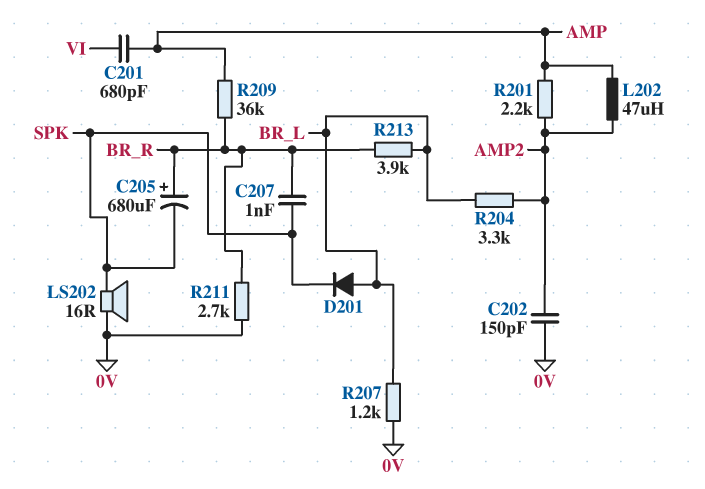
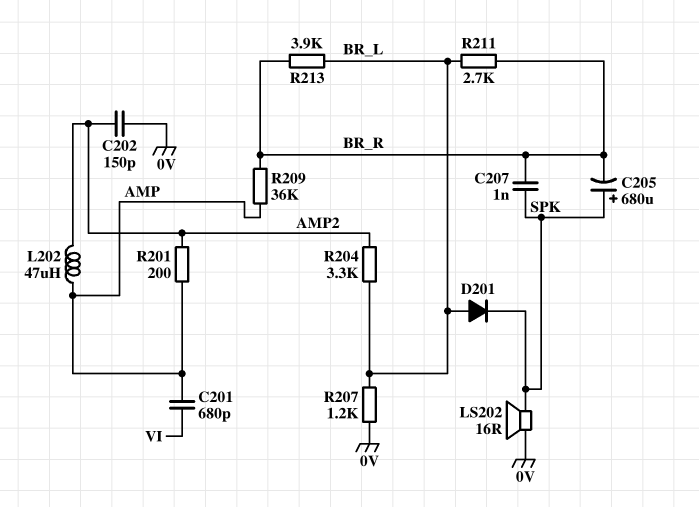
C205: 680uF (plus BR_R, minus SPK) -> 680uF (plus SPK, minus BR_R)
R201: 2.2k (AMP, AMP2) -> 200 (AMP, AMP2)
R211: 2.7k (0V, BR_R) -> 2.7k (BR_L, BR_R)

